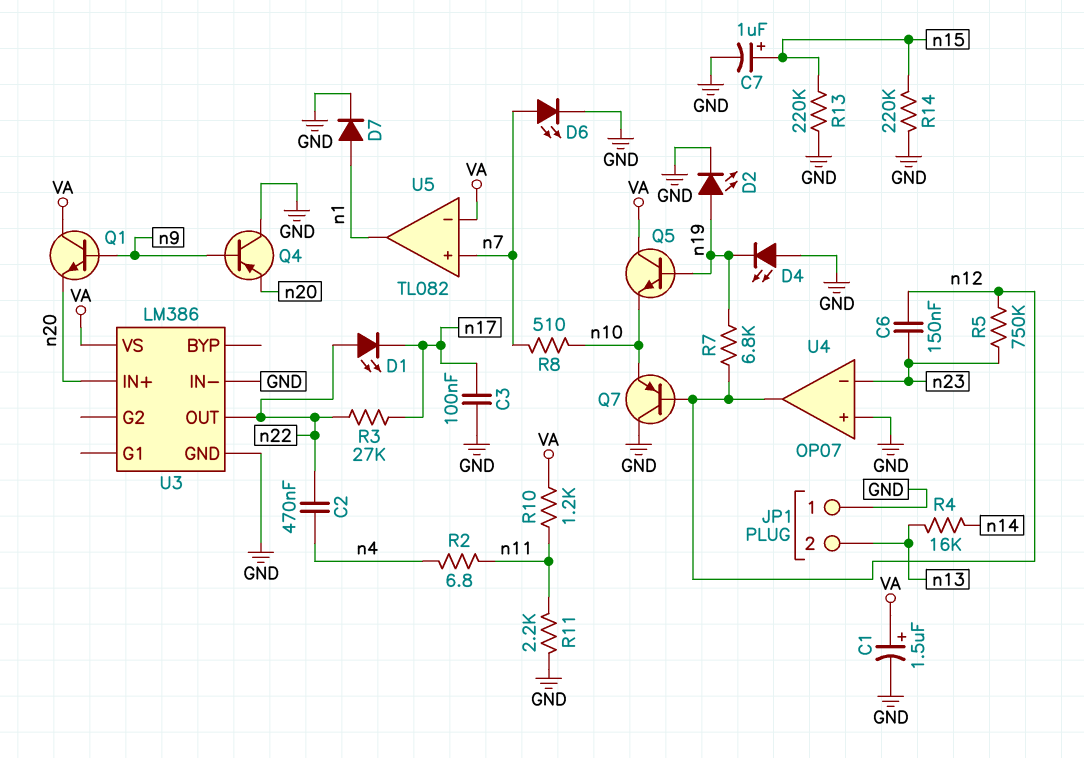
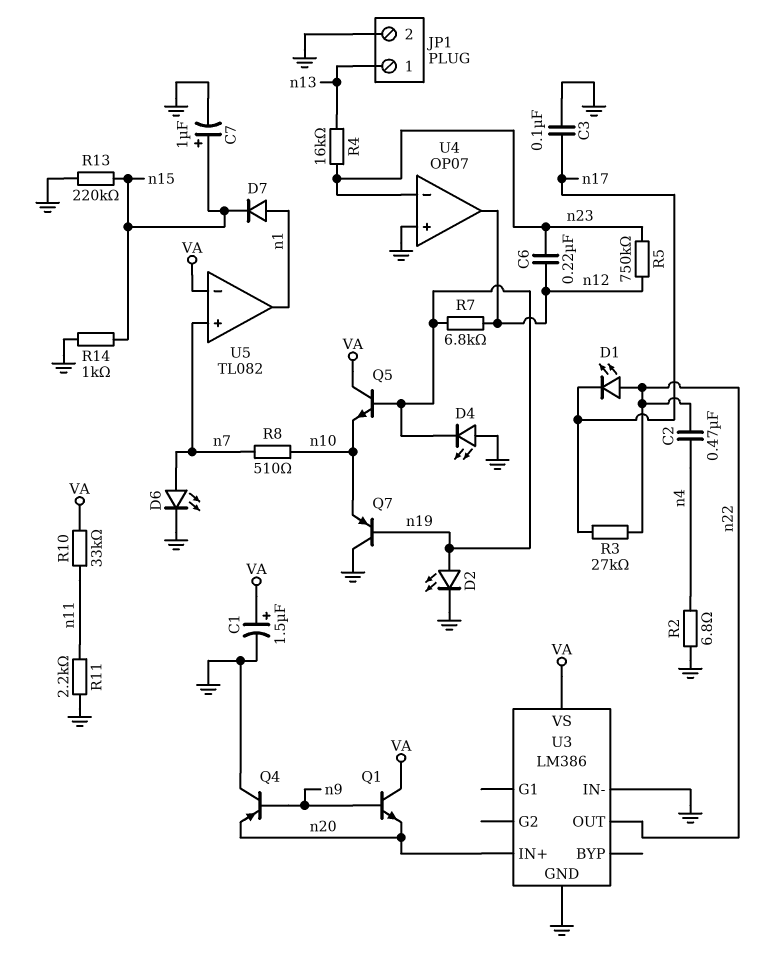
C6: 150nF (n12, n23) -> 220nF (n12, n23)
D7: diode (A n1, K GND) -> diode (A n1, K n15)
JP1 pin 1: GND -> n13
JP1 pin 2: n13 -> GND
Q7: PNP (B n12, C GND, E n10) -> PNP (B n19, C GND, E n10)
R2: 6.8 (n4, n11) -> 6.8 (GND, n4)
R4: 16k (n13, n14) -> 16k (n13, n23)
R10: 1.2k (VA, n11) -> 33k (VA, n11)
R14: 220k (GND, n15) -> 1k (GND, n15)

